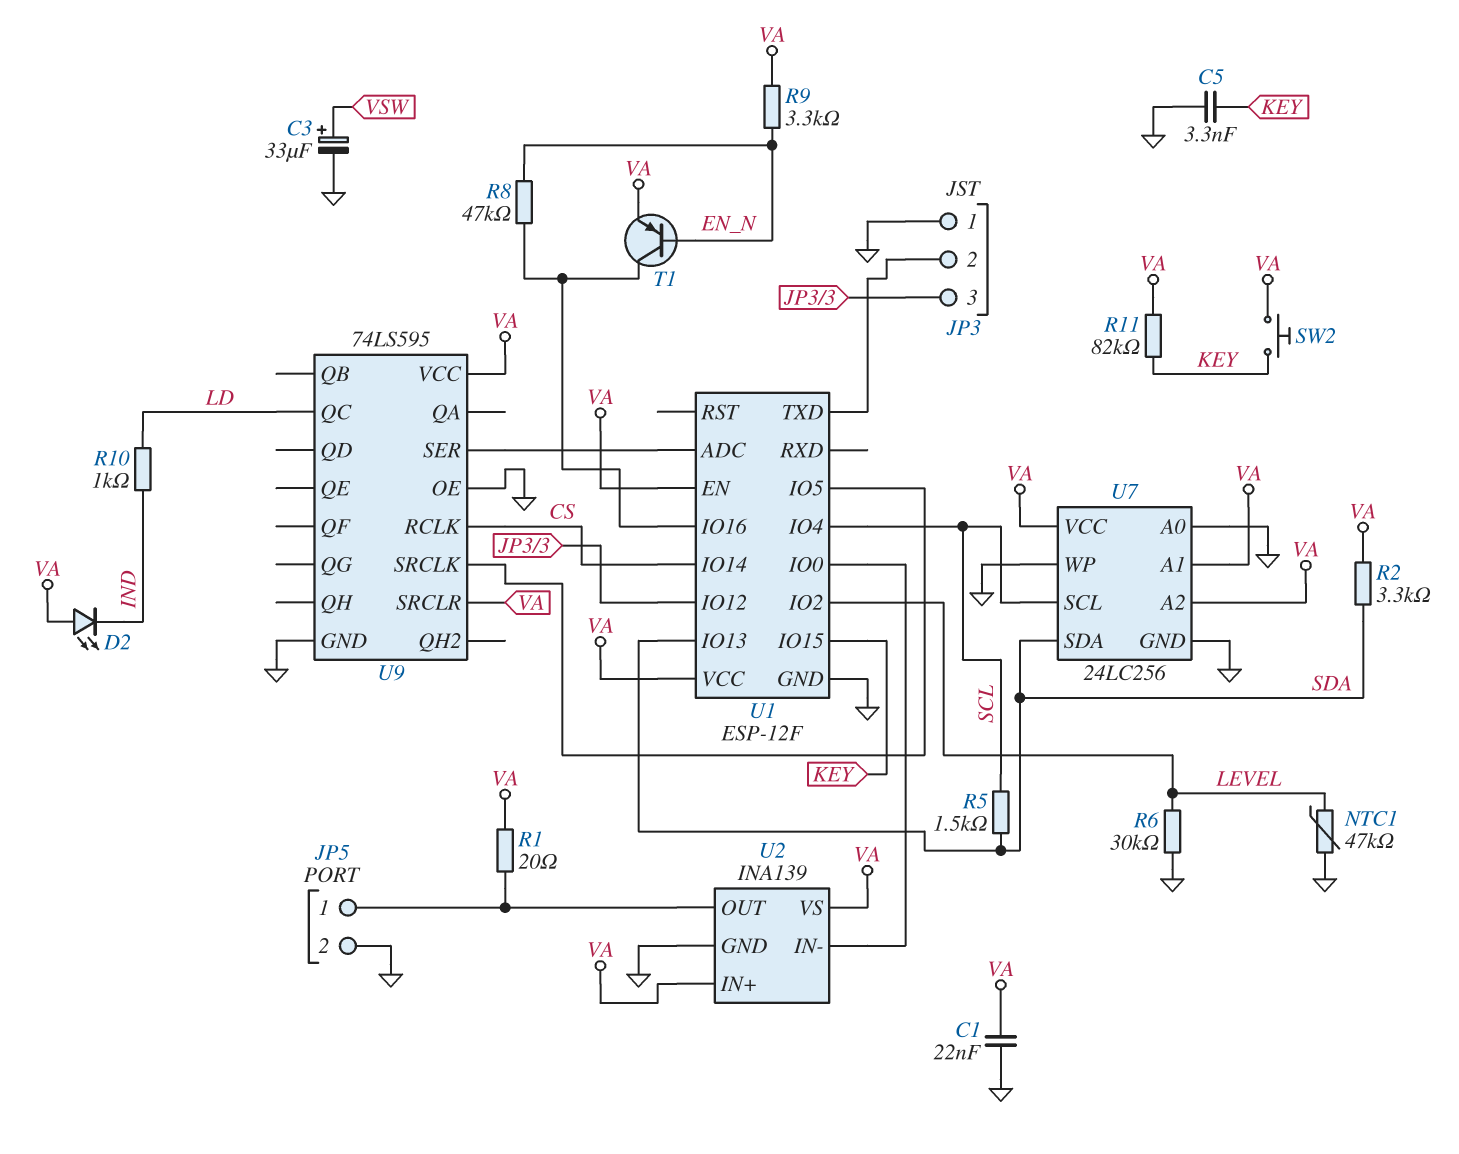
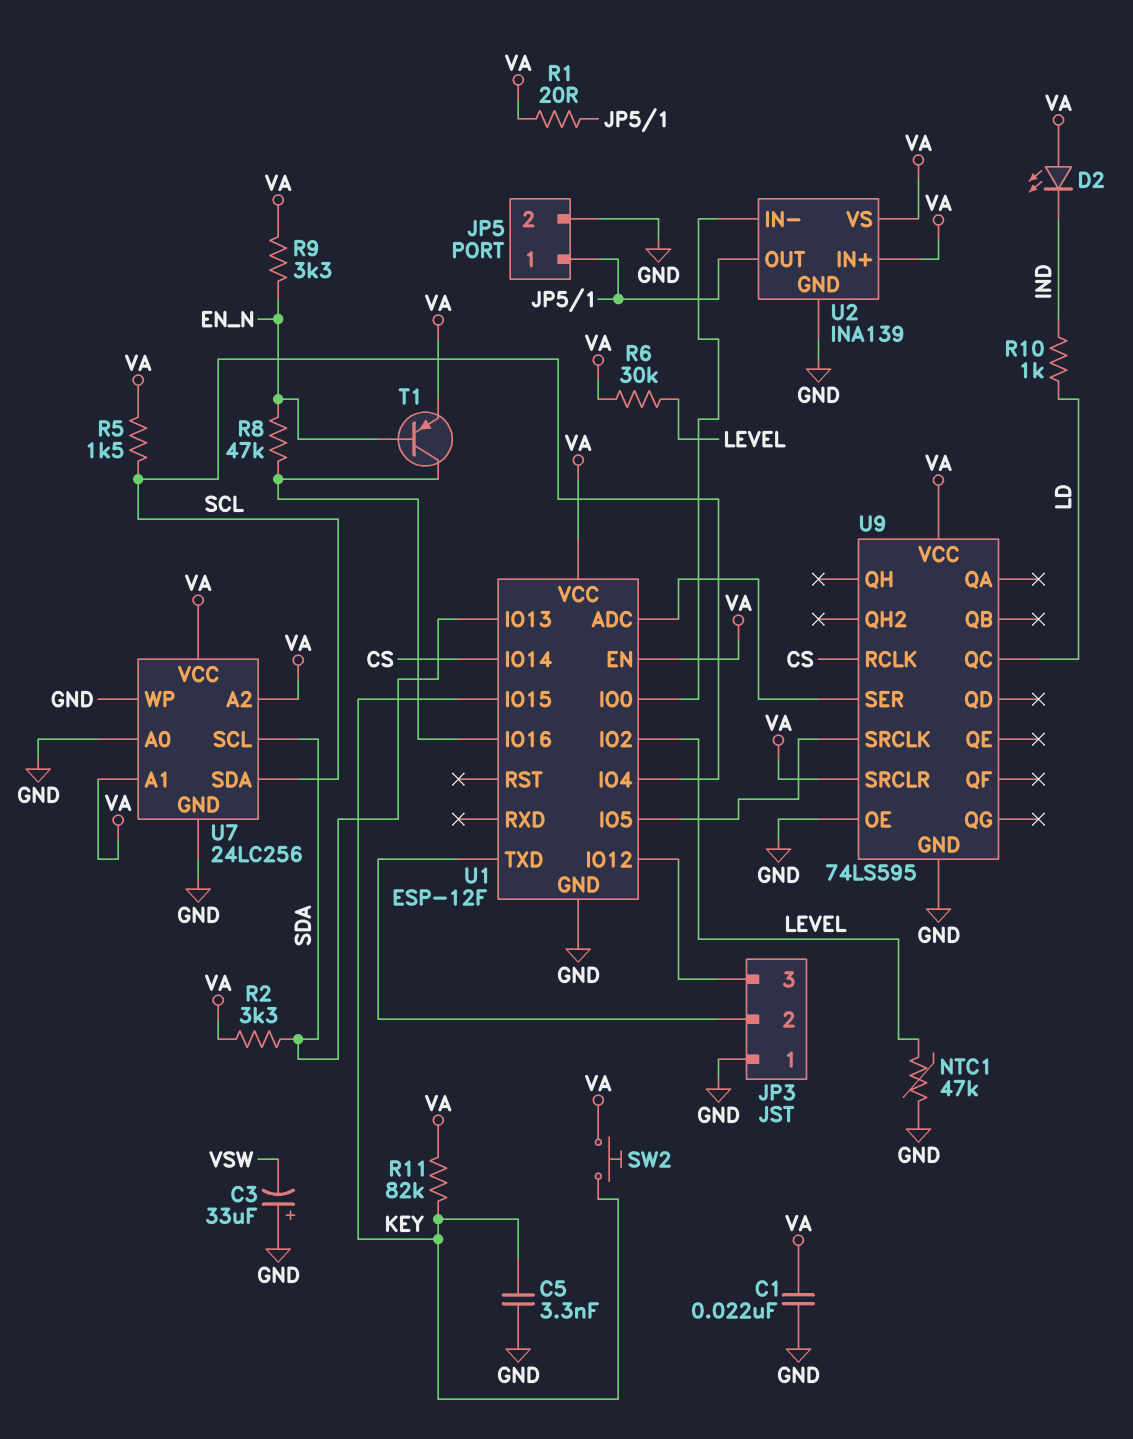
C3: 33uF (plus VSW, minus GND) -> 33uF (plus GND, minus VSW)
R5: 1.5k (SCL, SDA) -> 1.5k (SCL, VA)
R6: 30k (GND, LEVEL) -> 30k (LEVEL, VA)
U7 pin SCL: SCL -> SDA
U7 pin SDA: SDA -> SCL

